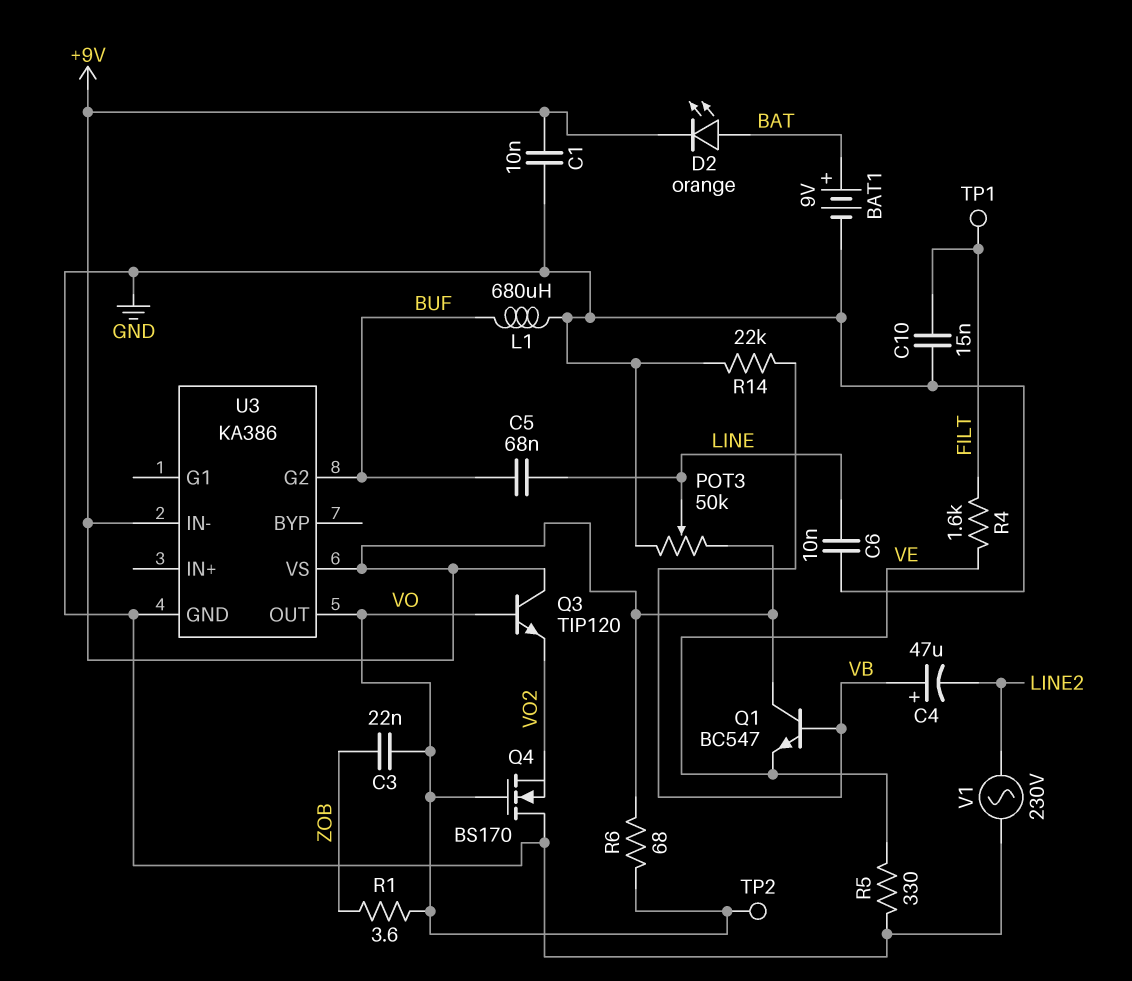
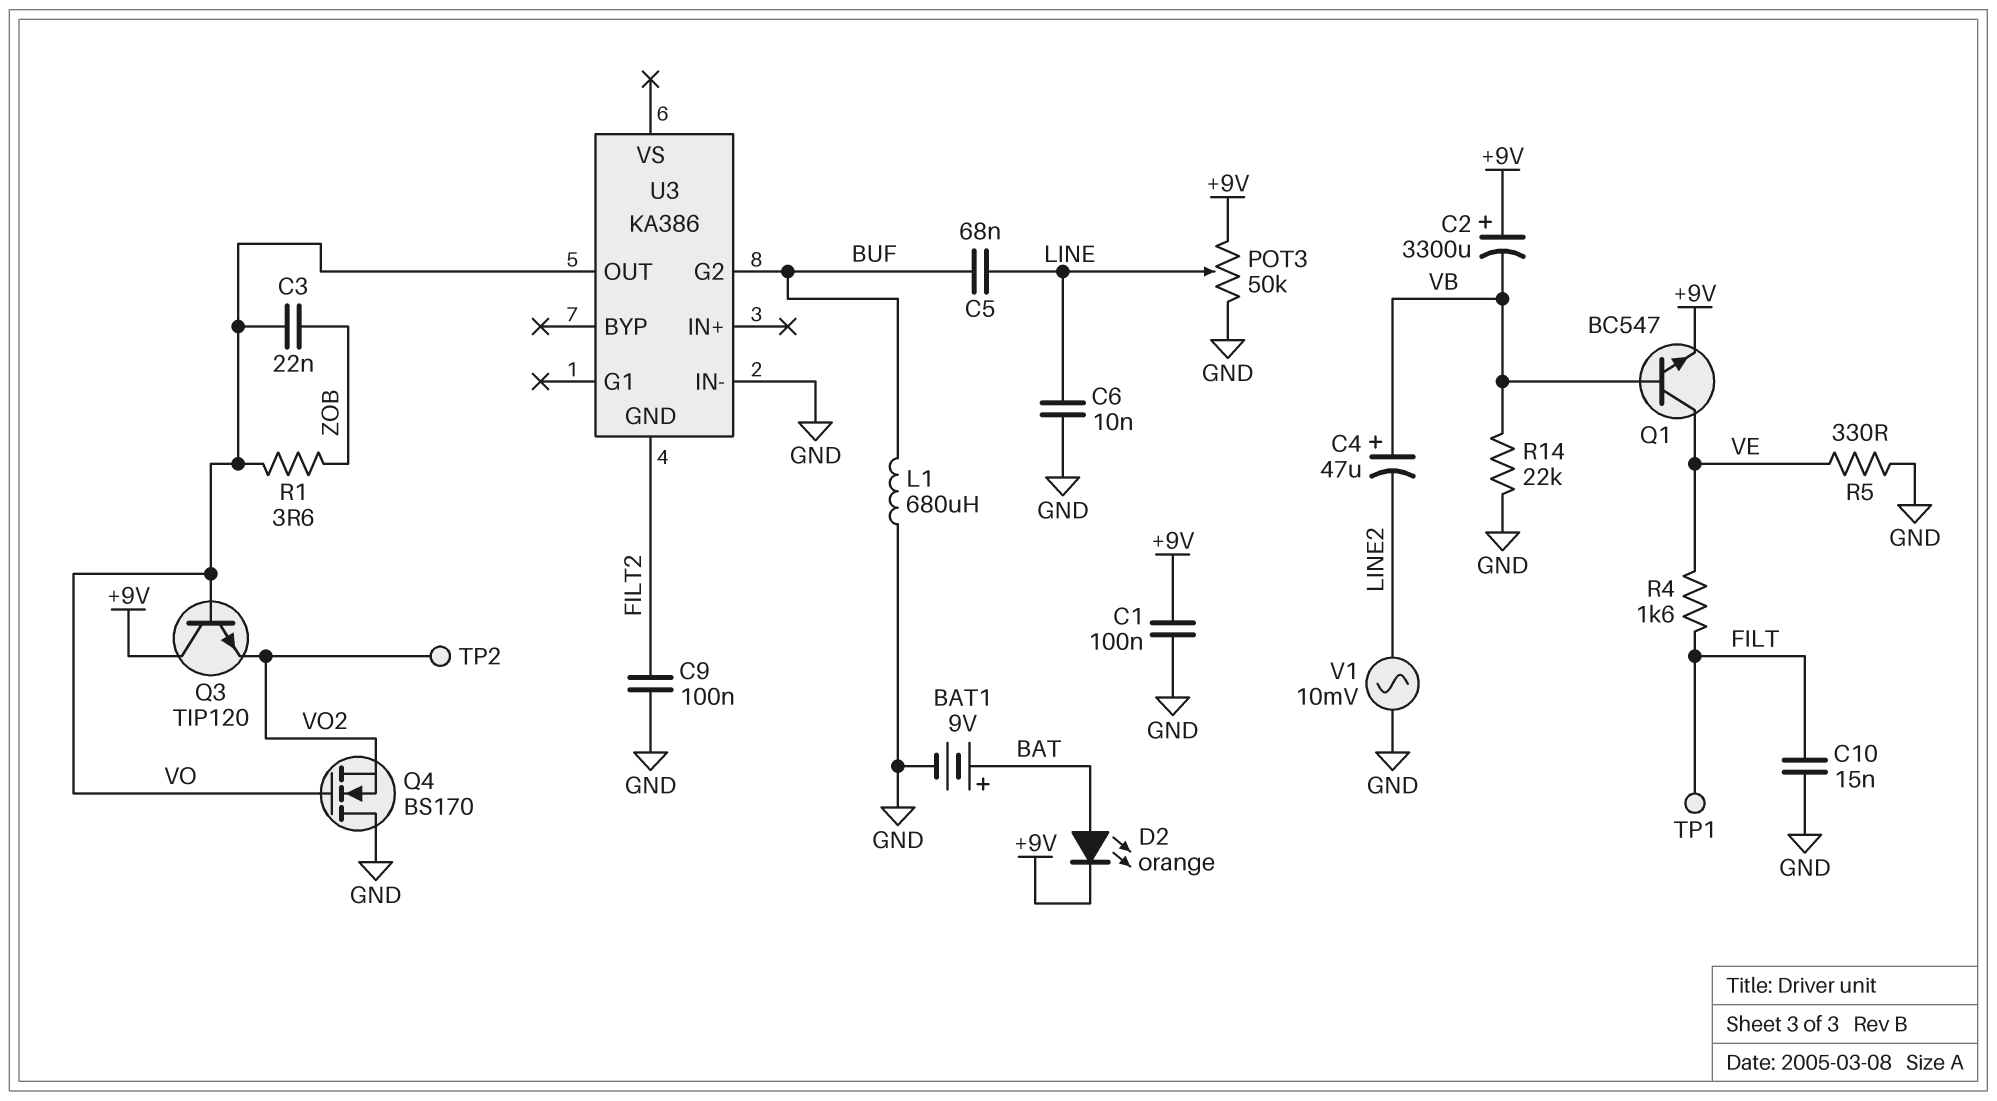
C1: 10nF (+9V, GND) -> 100nF (+9V, GND)
C2: none -> 3300uF (plus +9V, minus VB)
C9: none -> 100nF (FILT2, GND)
Q1: NPN BC547 (B VB, C +9V, E VE) -> NPN BC547 (B VB, C VE, E +9V)
R6: 68 (+9V, VO) -> none
TP2: test point (VO) -> test point (VO2)
U3 pin GND: GND -> FILT2
U3 pin IN-: +9V -> GND
U3 pin VS: +9V -> none
V1: AC 230V (GND, LINE2) -> AC 10mV (GND, LINE2)

